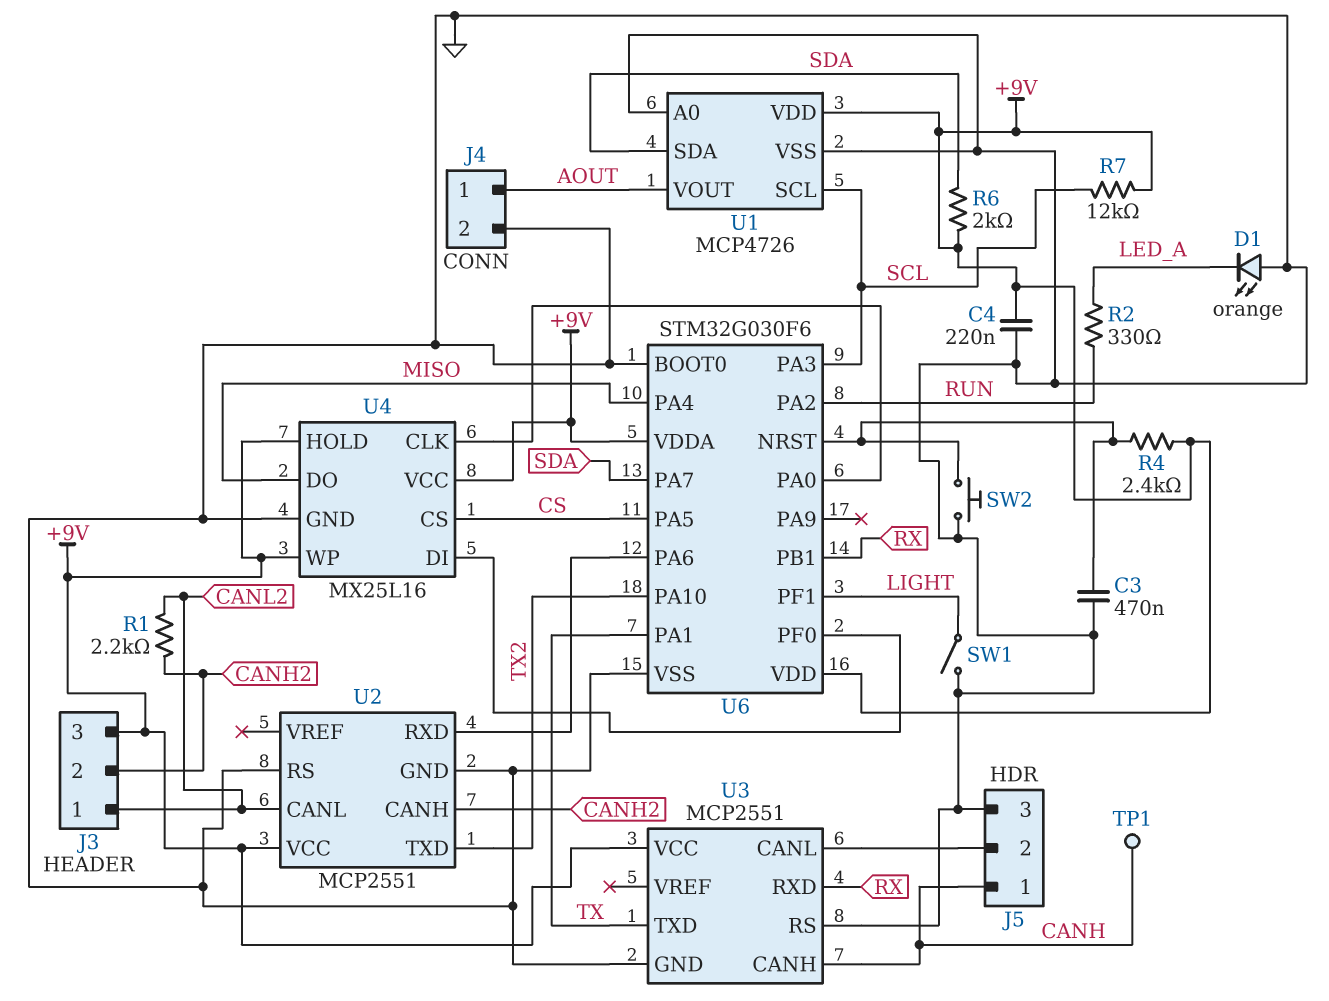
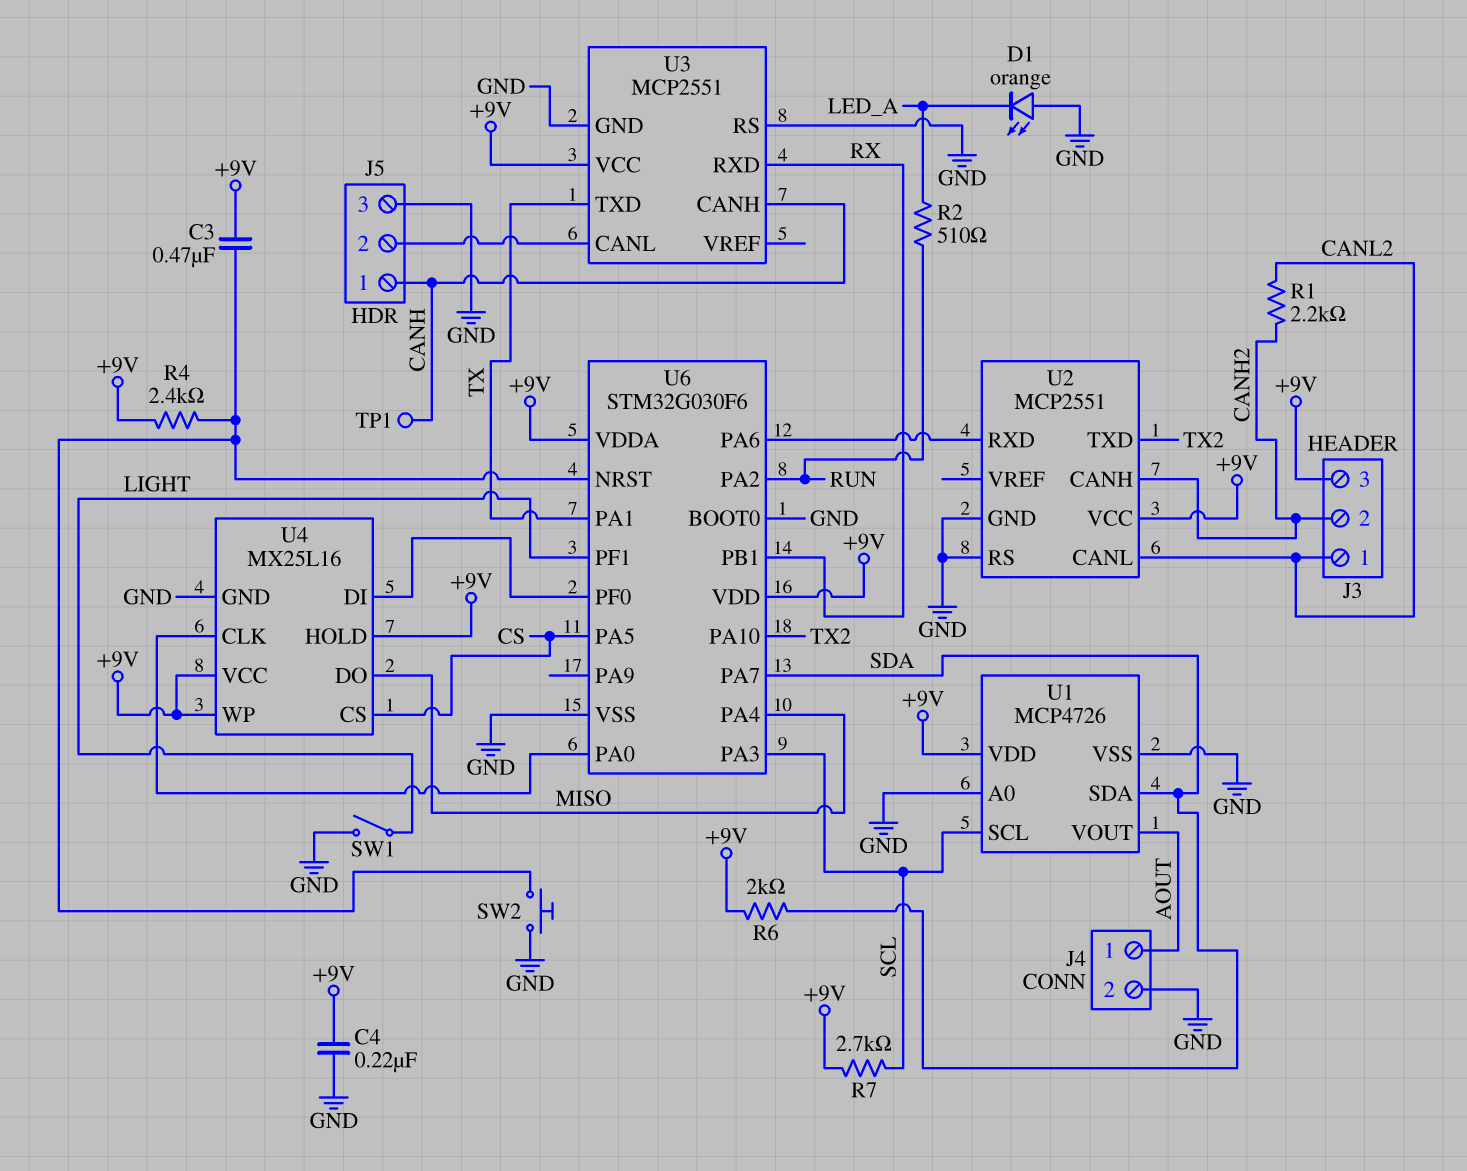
C3: 470nF (GND, U6/NRST) -> 470nF (+9V, U6/NRST)
R2: 330 (LED_A, RUN) -> 510 (LED_A, RUN)
R7: 12k (+9V, SCL) -> 2.7k (+9V, SCL)

